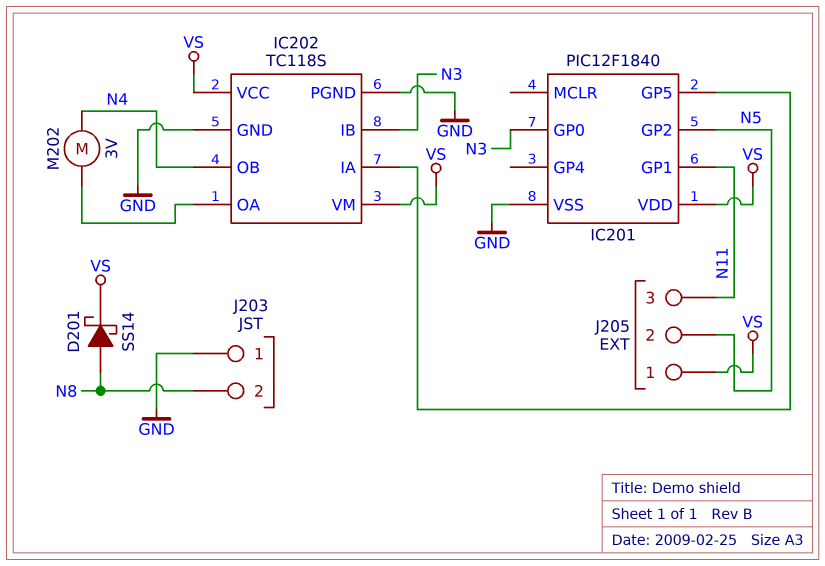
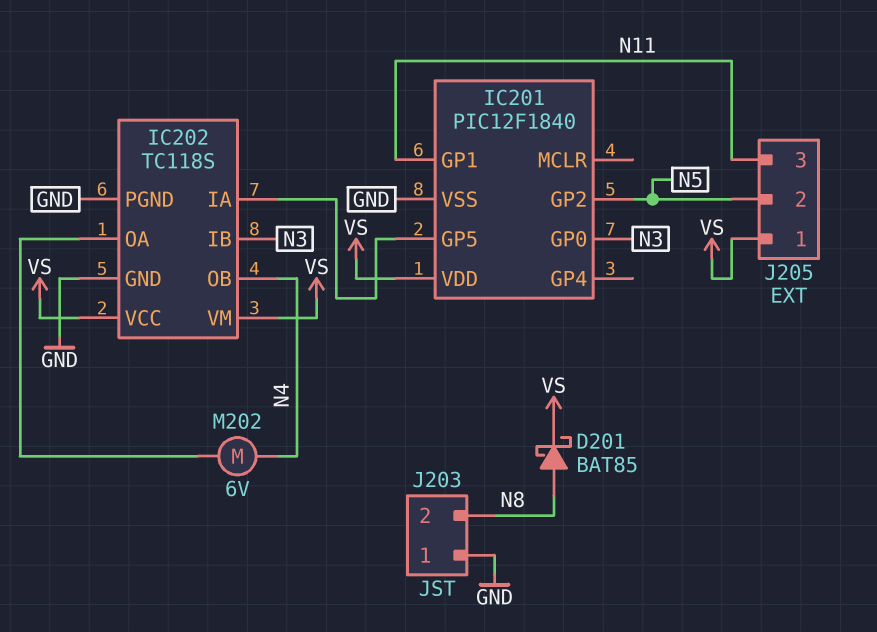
D201: schottky SS14 (A N8, K VS) -> schottky BAT85 (A N8, K VS)
M202: motor 3V (IC202/OA, N4) -> motor 6V (IC202/OA, N4)

